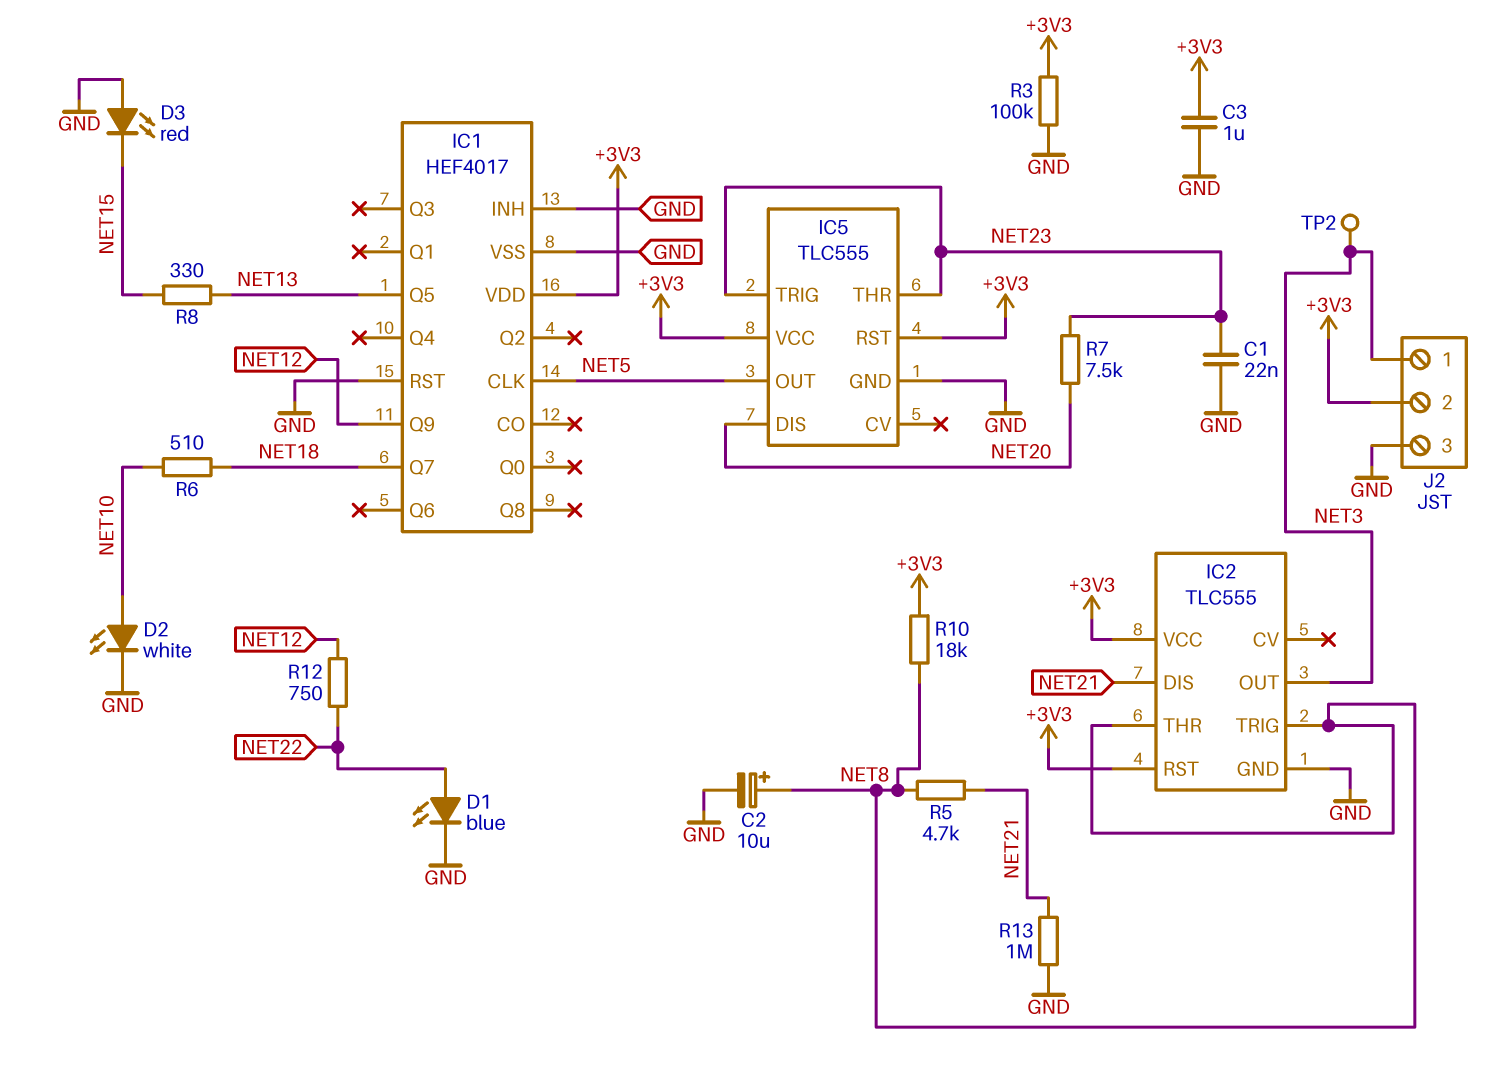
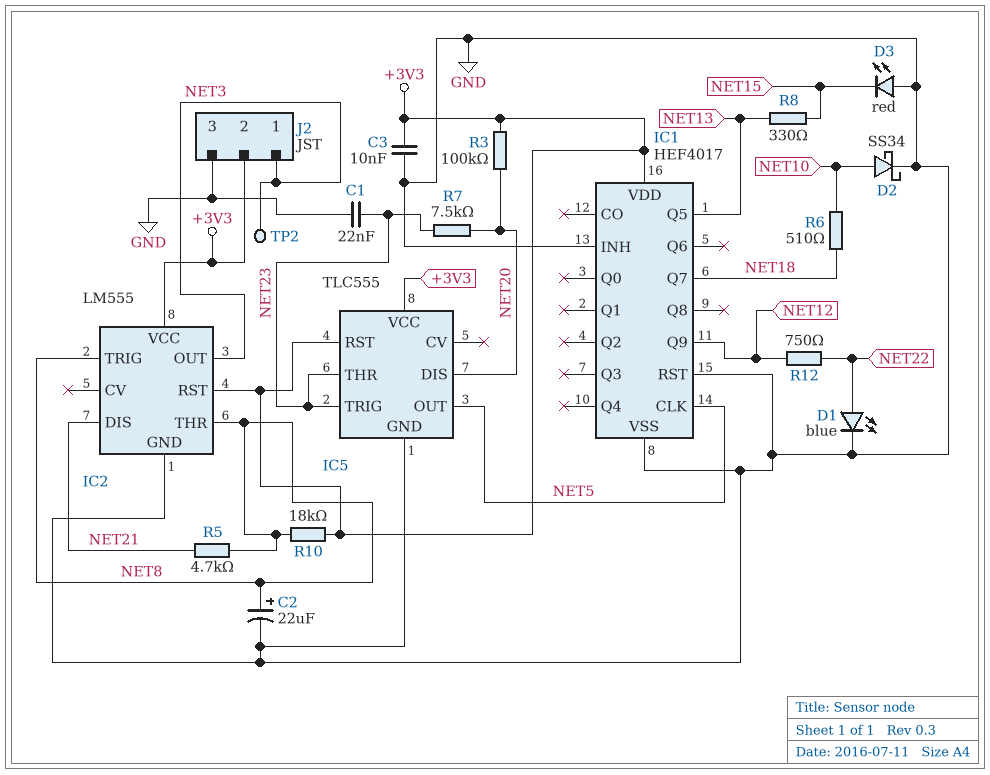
C2: 10uF (plus NET8, minus GND) -> 22uF (plus NET8, minus GND)
C3: 1uF (+3V3, GND) -> 10nF (+3V3, GND)
D2: LED white (A NET10, K GND) -> schottky SS34 (A NET10, K GND)
IC2: TLC555 -> LM555
R3: 100k (+3V3, GND) -> 100k (+3V3, NET20)
R13: 1M (GND, NET21) -> none

